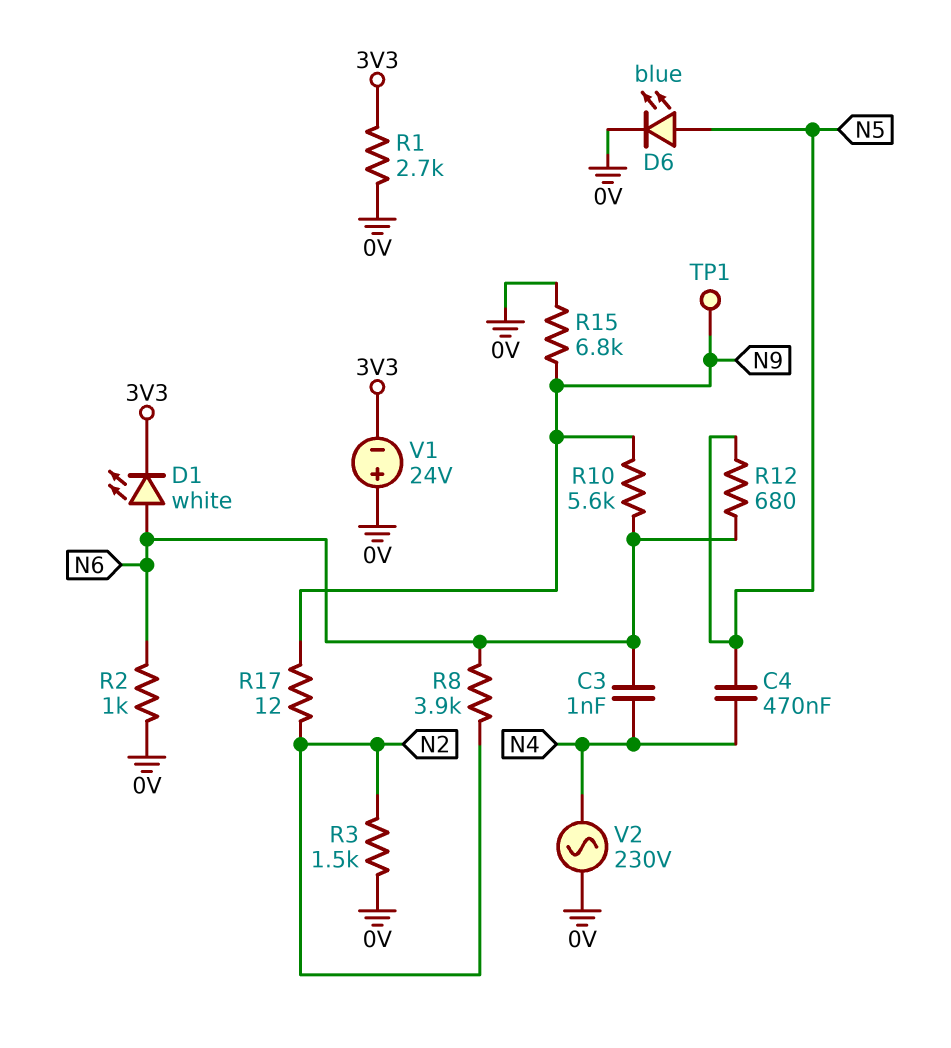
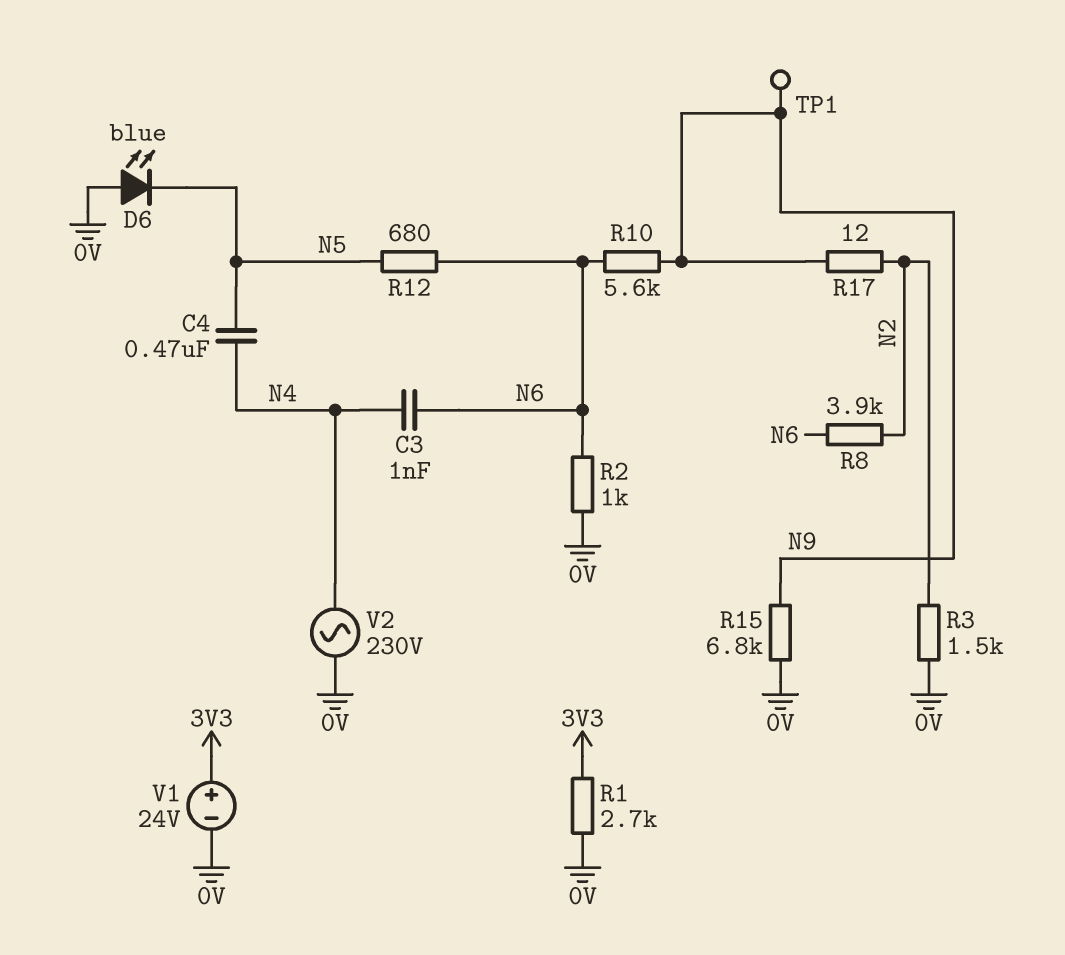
D1: LED white (A N6, K 3V3) -> none
D6: LED blue (A N5, K 0V) -> LED blue (A 0V, K N5)
V1: 24V (plus 0V, minus 3V3) -> 24V (plus 3V3, minus 0V)

